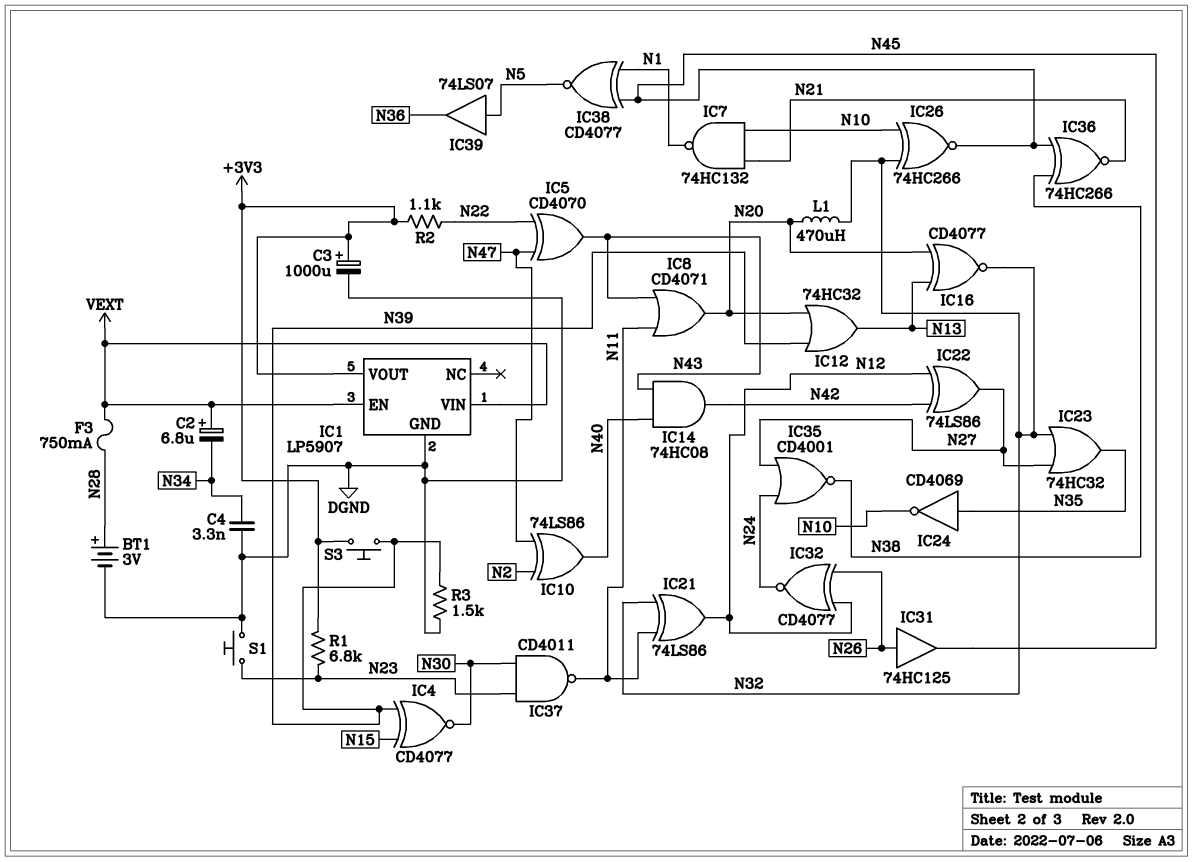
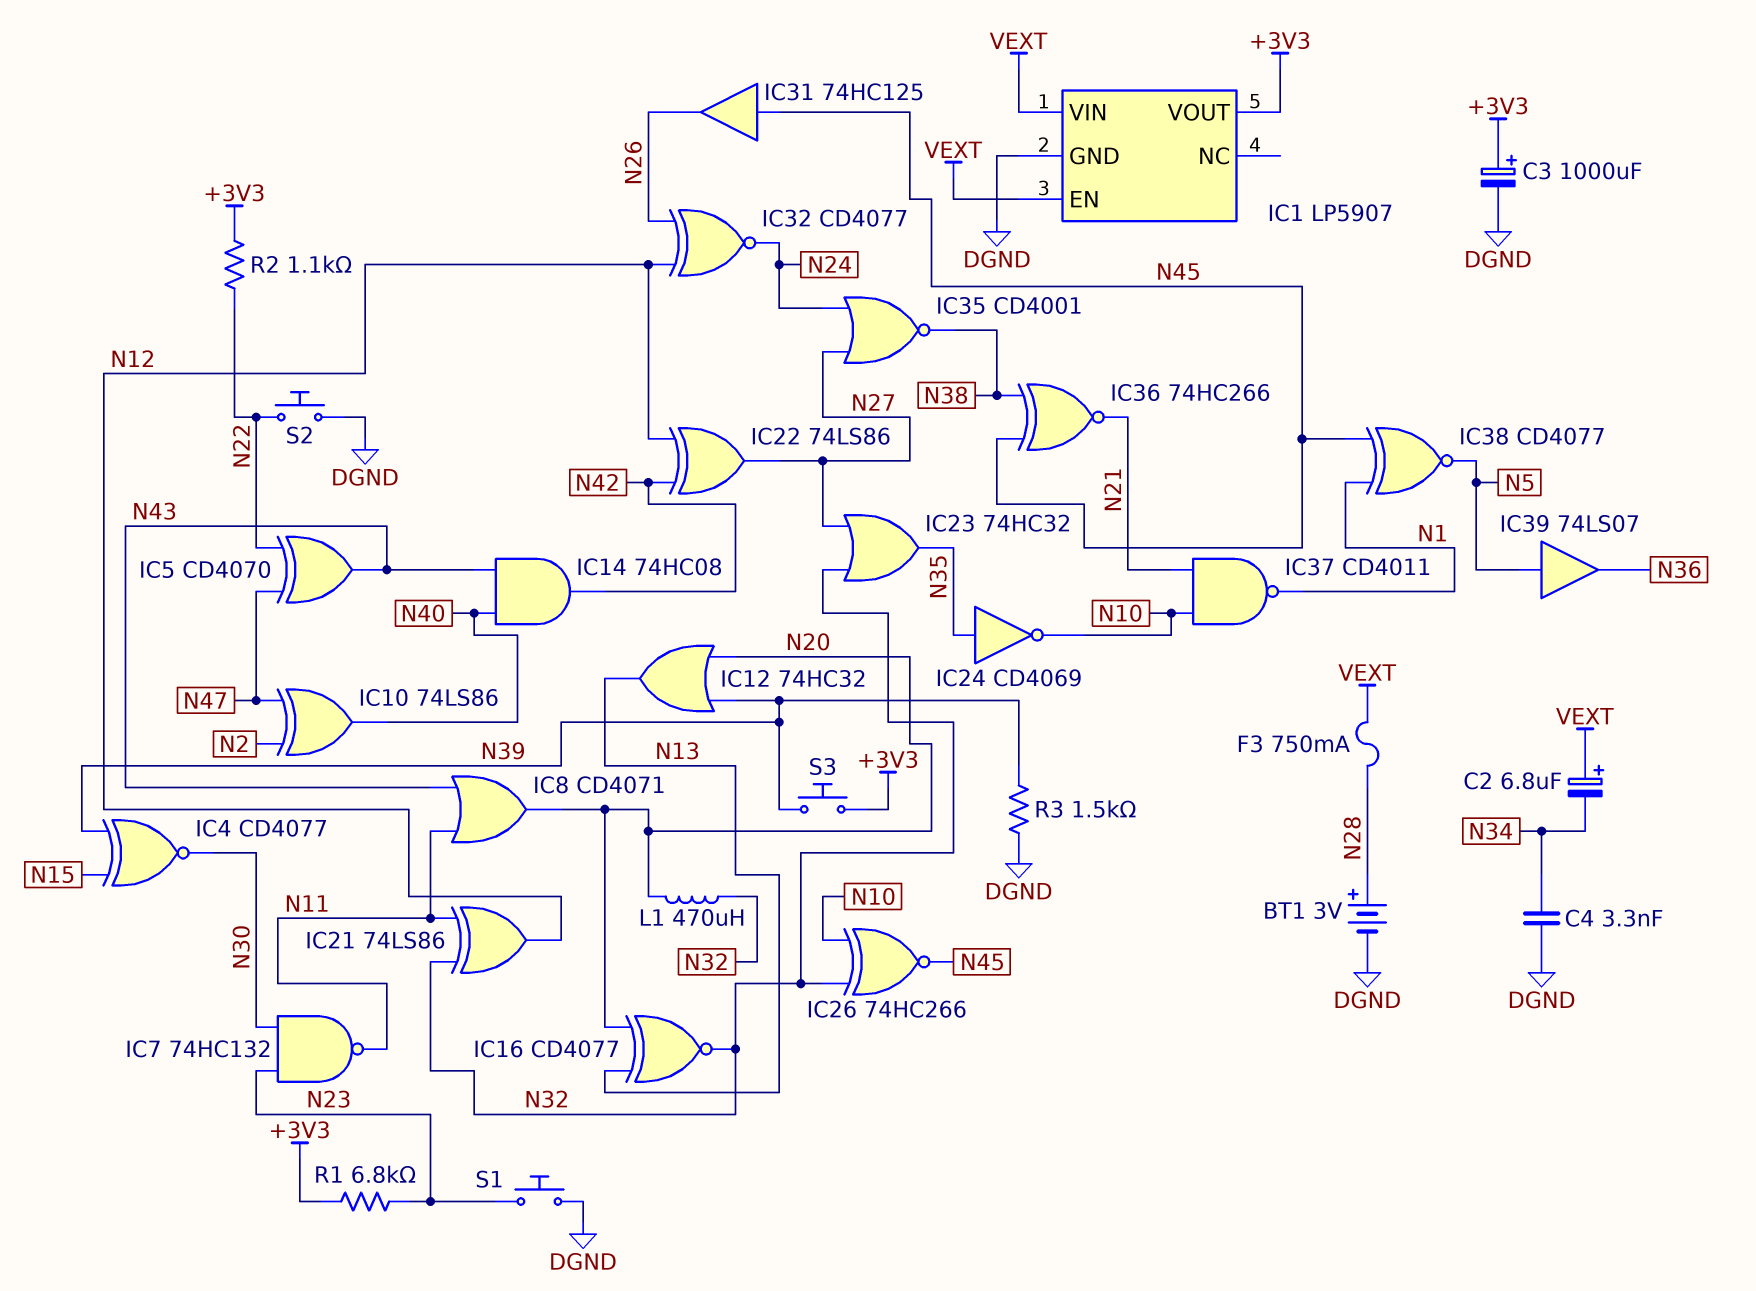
IC7: NAND 74HC132 (in N10, in N21, out N1) -> NAND 74HC132 (in N23, in N30, out N11)
IC31: buffer 74HC125 (in N26, out N45) -> buffer 74HC125 (in N45, out N26)
IC37: NAND CD4011 (in N23, in N30, out N11) -> NAND CD4011 (in N10, in N21, out N1)
S2: none -> button (DGND, N22)

